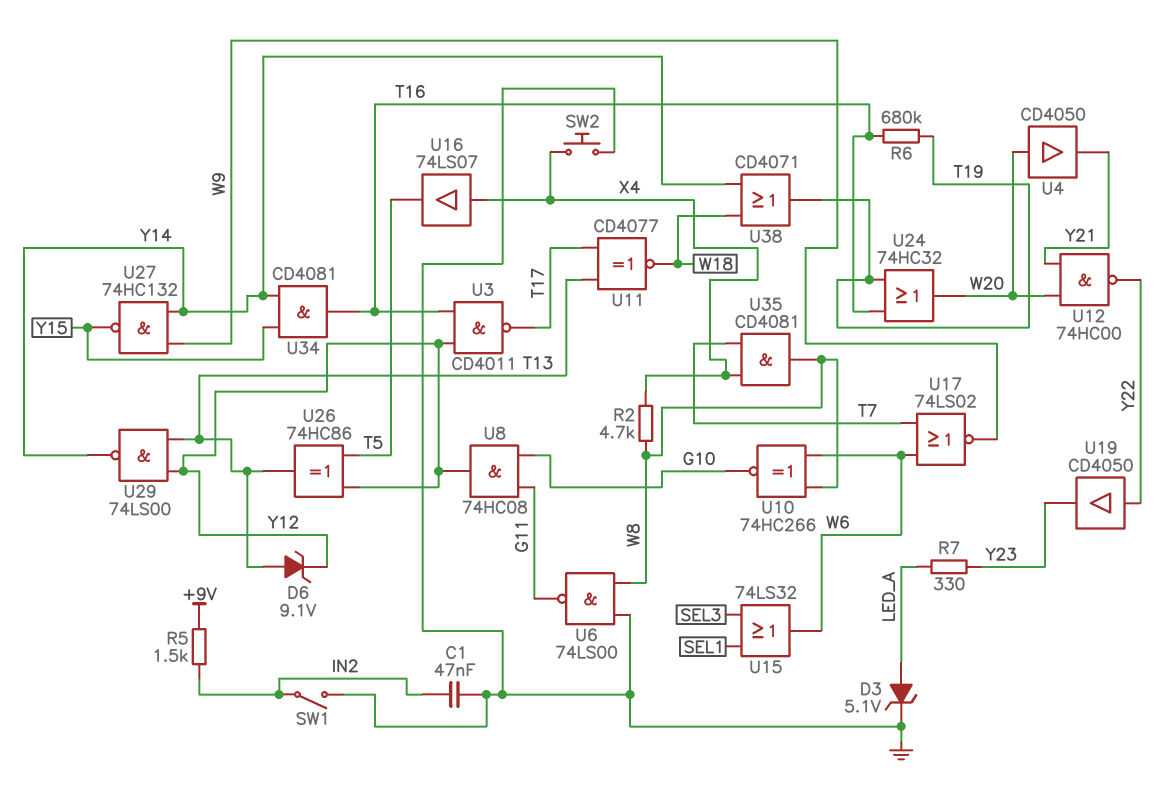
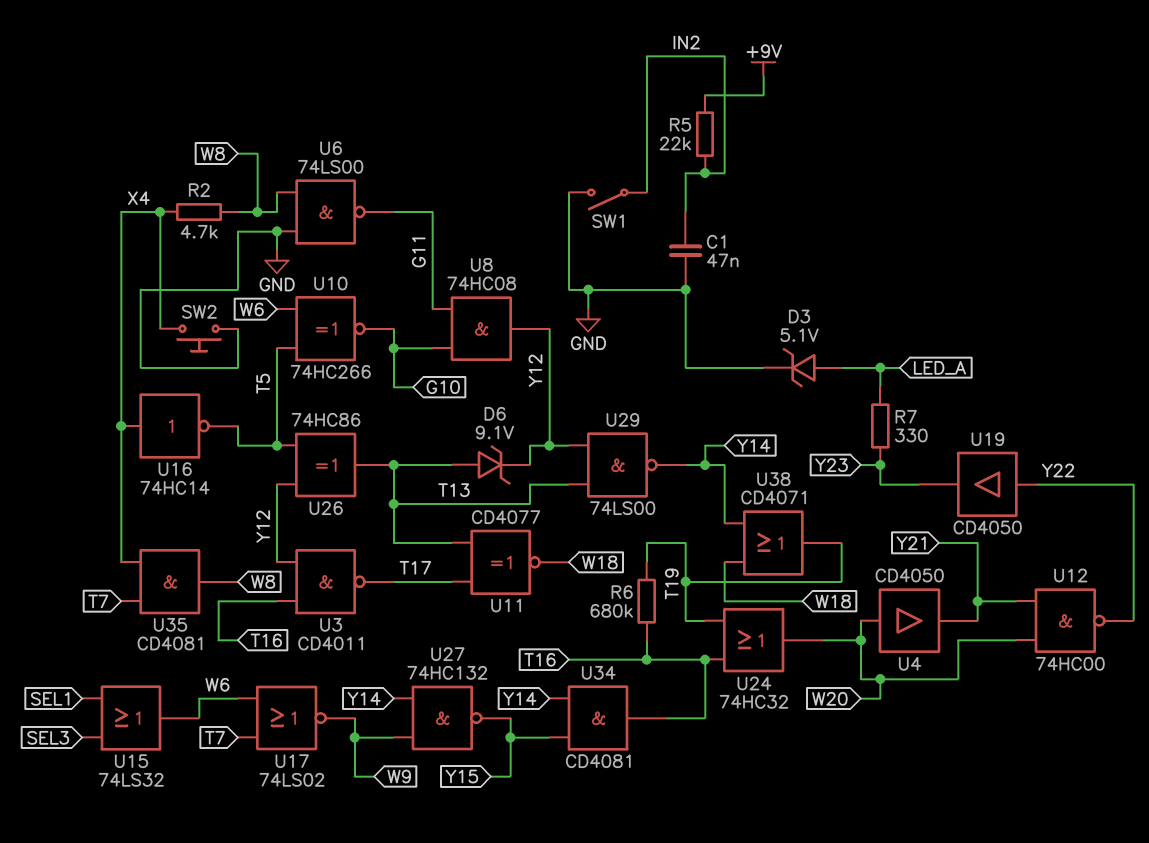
R5: 1.5k (+9V, IN2) -> 22k (+9V, IN2)
U10: XNOR 74HC266 (in W6, in W8, out G10) -> XNOR 74HC266 (in T5, in W6, out G10)
U16: buffer 74LS07 (in X4, out T5) -> NOT 74HC14 (in X4, out T5)

